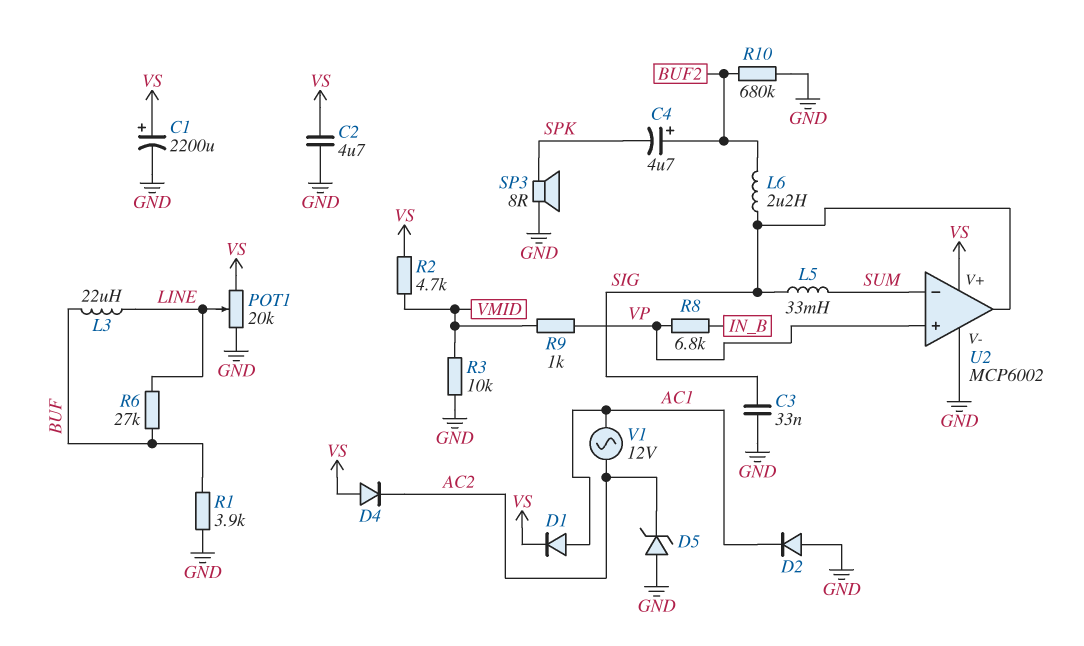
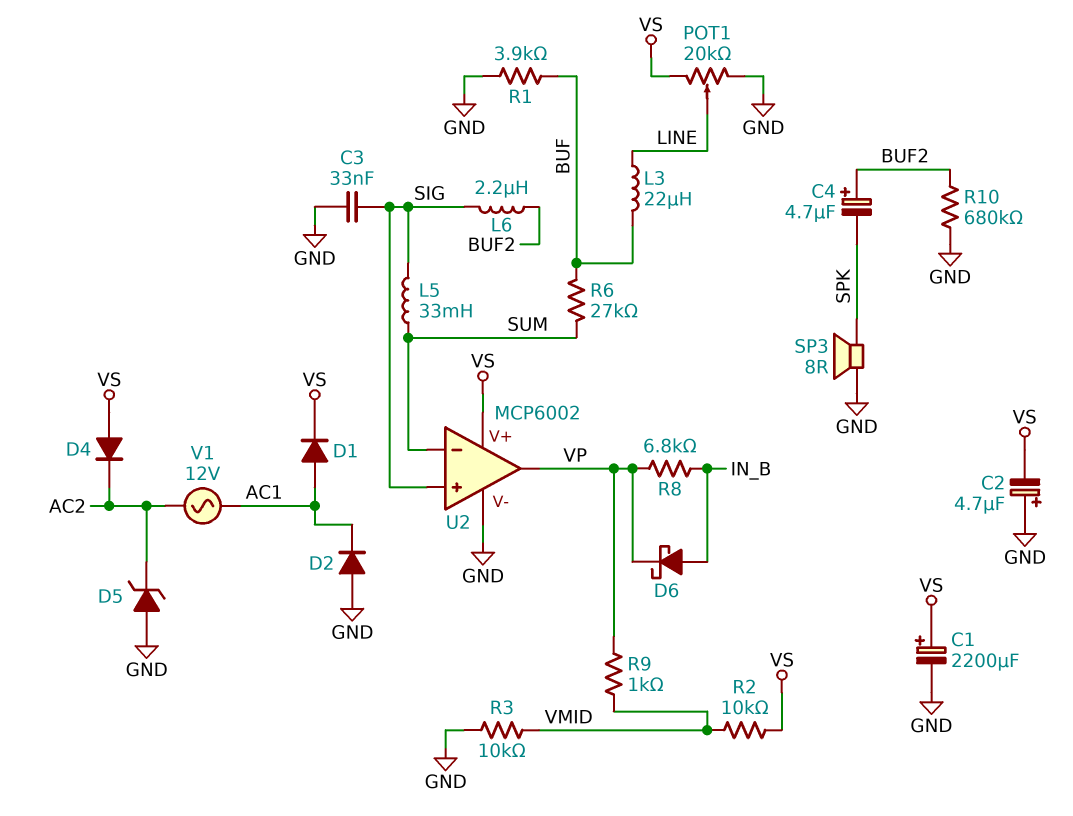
C2: 4.7uF (GND, VS) -> 4.7uF (plus GND, minus VS)
D6: none -> schottky (A IN_B, K VP)
R2: 4.7k (VMID, VS) -> 10k (VMID, VS)
R6: 27k (BUF, LINE) -> 27k (BUF, SUM)
U2 pin in+: VP -> SIG
U2 pin out: SIG -> VP

